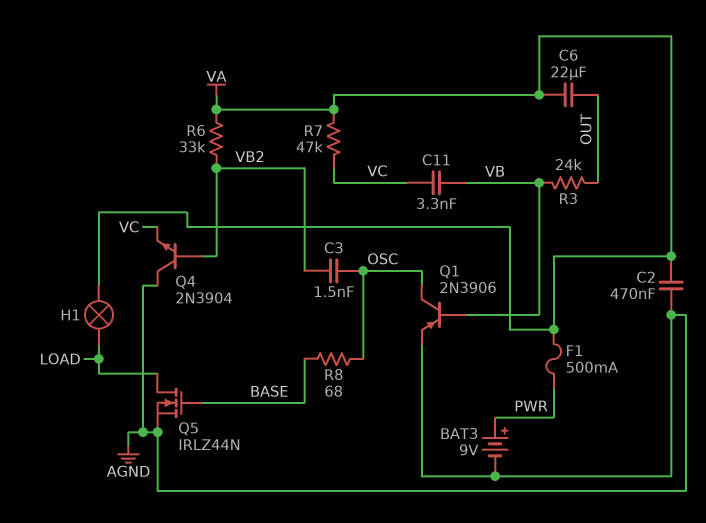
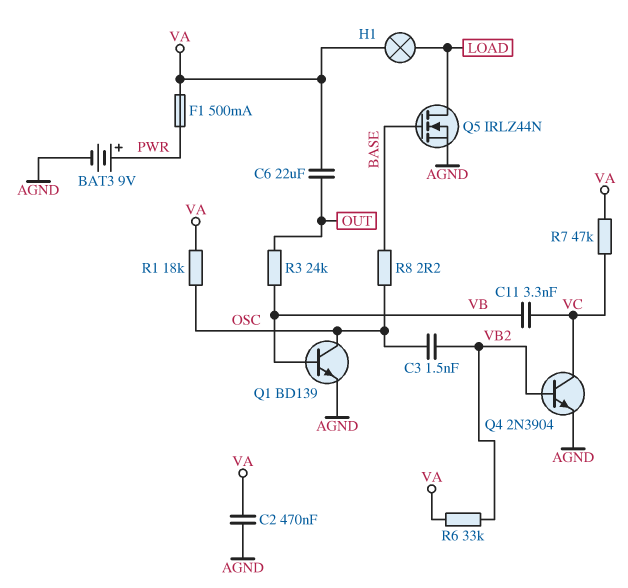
Q1: PNP 2N3906 (B VB, C OSC, E AGND) -> NPN BD139 (B VB, C OSC, E AGND)
Q4: NPN 2N3904 (B VB2, C AGND, E VC) -> NPN 2N3904 (B VB2, C VC, E AGND)
R1: none -> 18k (OSC, VA)
R8: 68 (BASE, OSC) -> 2.2 (BASE, OSC)

